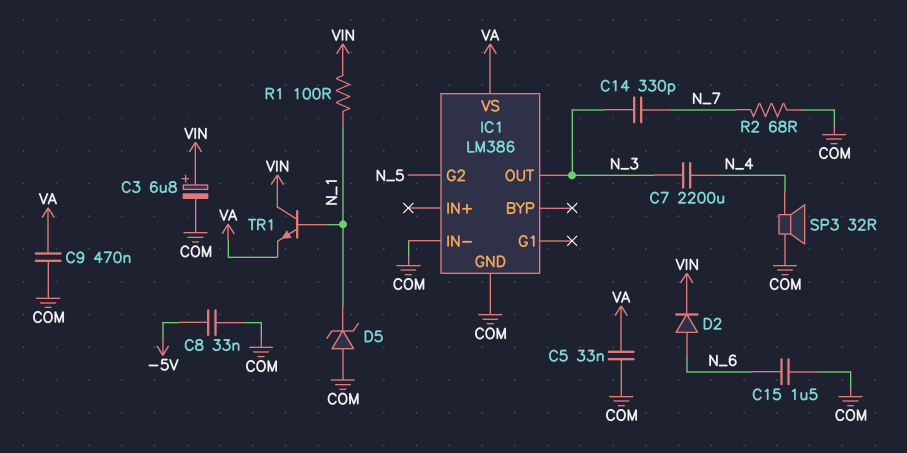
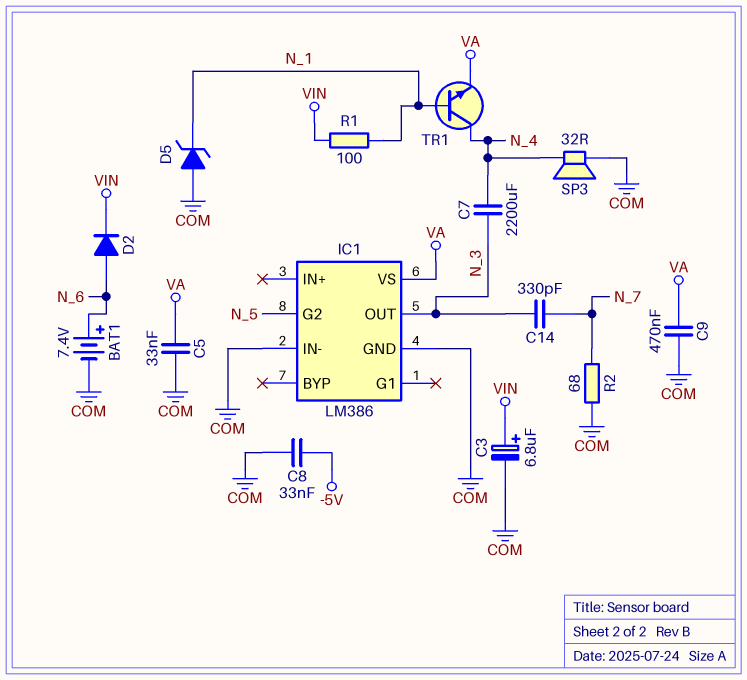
BAT1: none -> 7.4V (plus N_6, minus COM)
C15: 1.5uF (COM, N_6) -> none
TR1: NPN (B N_1, C VIN, E VA) -> NPN (B N_1, C N_4, E VA)

